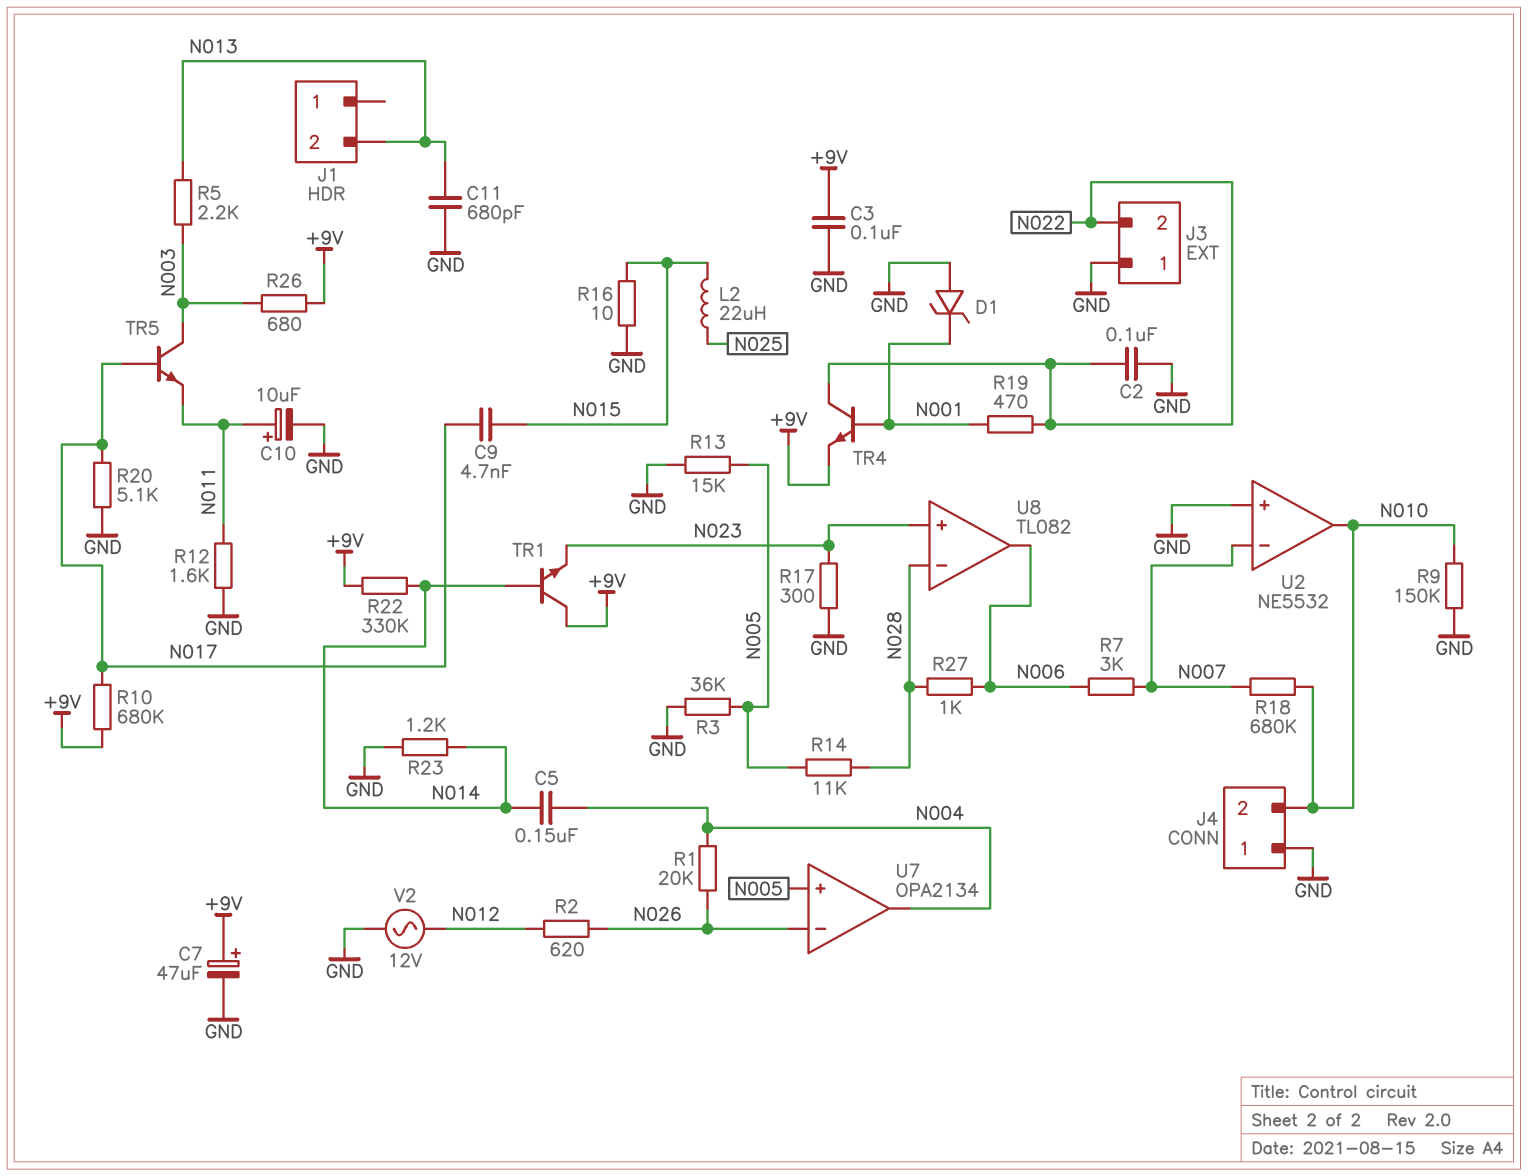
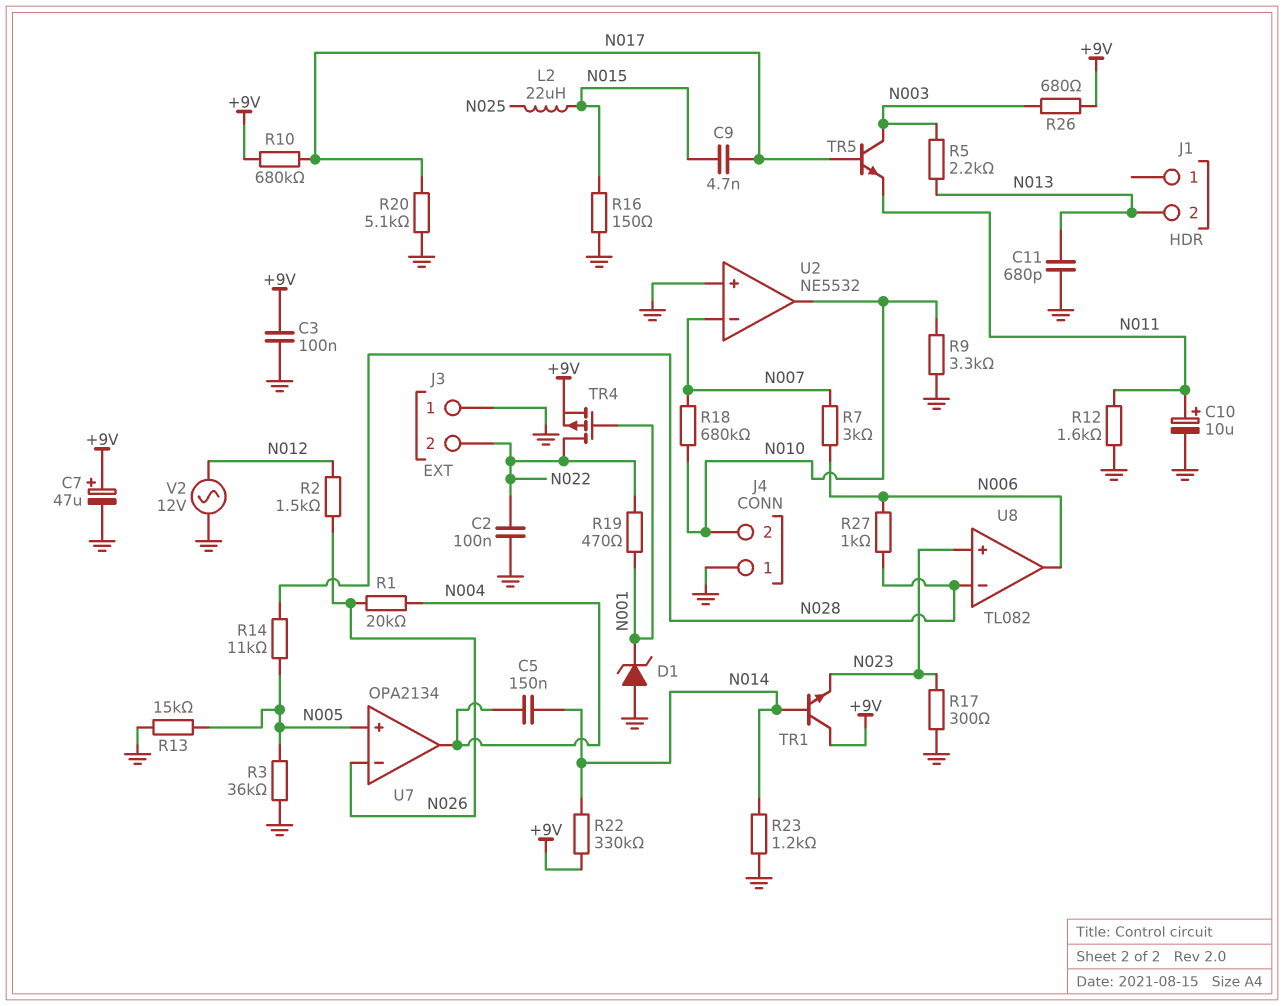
R2: 620 (N012, N026) -> 1.5k (N012, N026)
R9: 150k (GND, N010) -> 3.3k (GND, N010)
R16: 10 (GND, N015) -> 150 (GND, N015)
TR4: NPN (B N001, C N022, E +9V) -> PMOS (G N001, D N022, S +9V)

